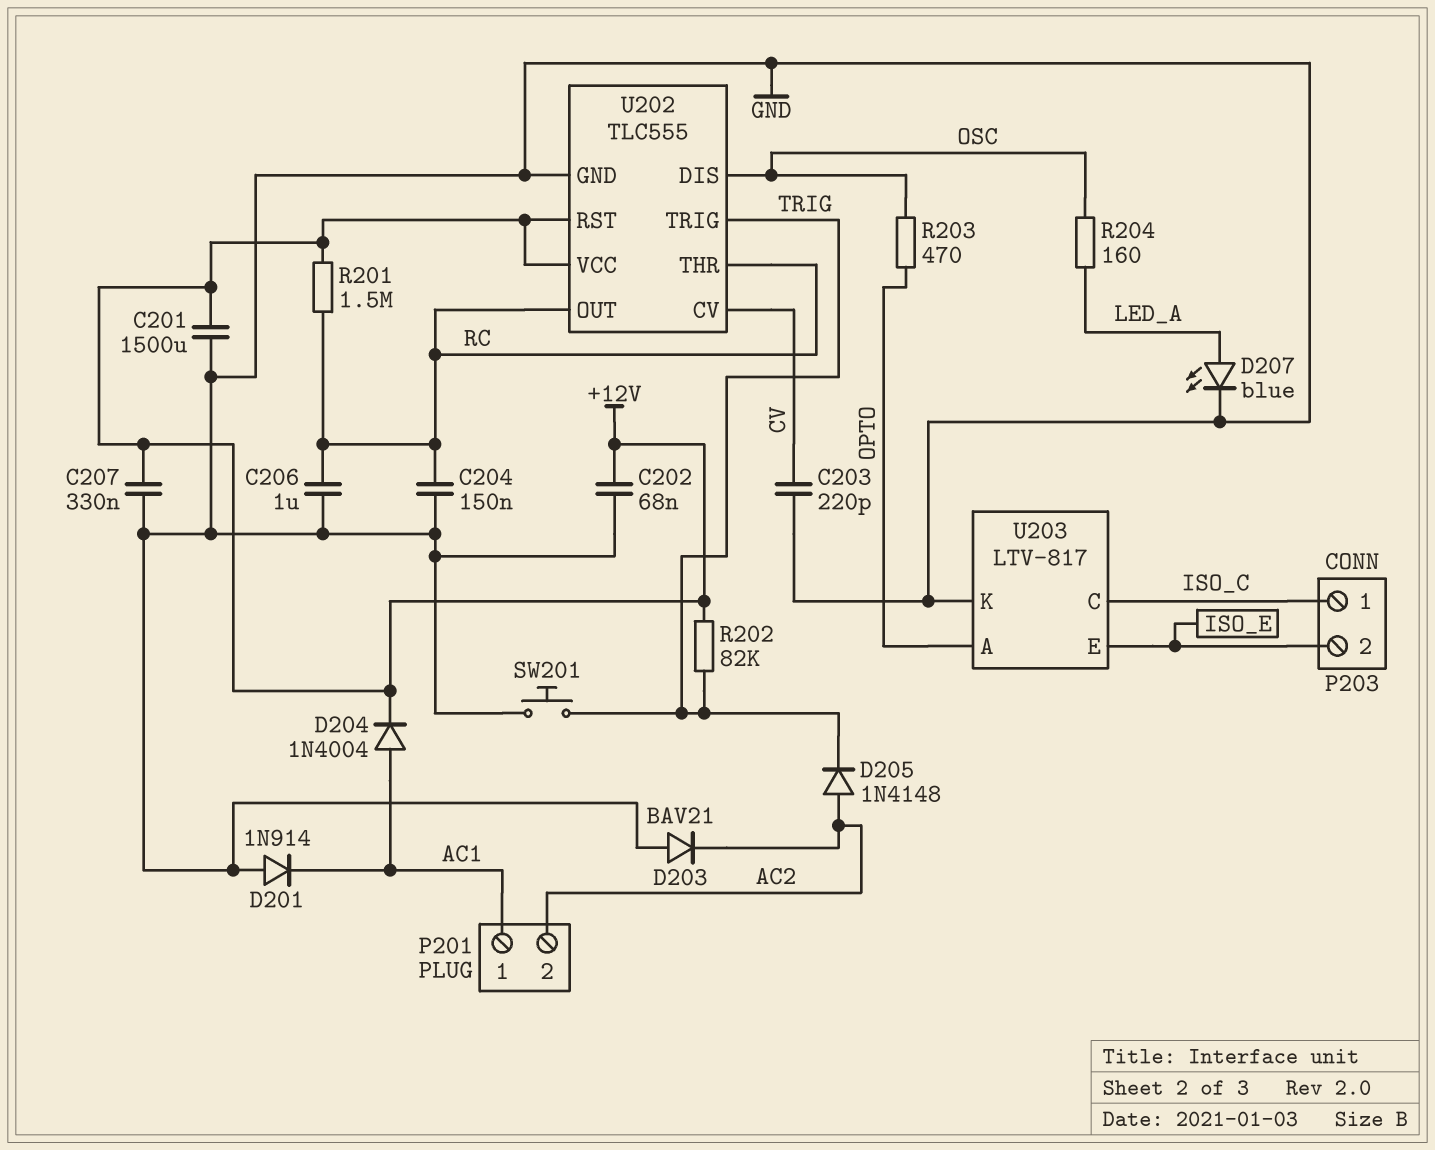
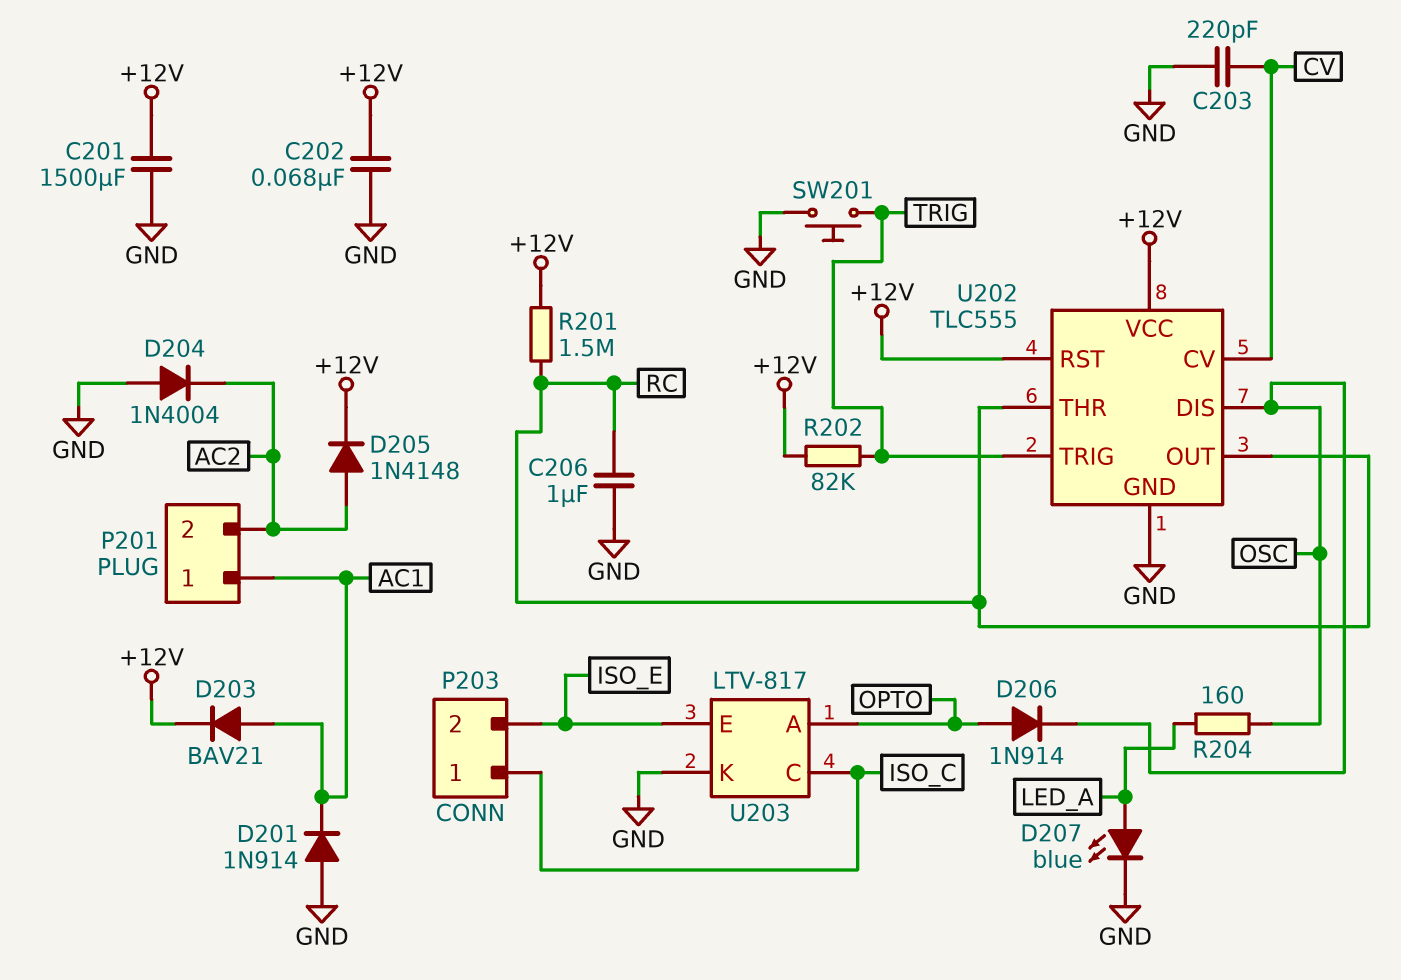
C204: 150nF (GND, RC) -> none
C207: 330nF (+12V, GND) -> none
D203: diode BAV21 (A GND, K AC2) -> diode BAV21 (A AC1, K +12V)
D204: diode 1N4004 (A AC1, K +12V) -> diode 1N4004 (A GND, K AC2)
D205: diode 1N4148 (A AC2, K TRIG) -> diode 1N4148 (A AC2, K +12V)
D206: none -> diode 1N914 (A OPTO, K OSC)
R203: 470 (OPTO, OSC) -> none

